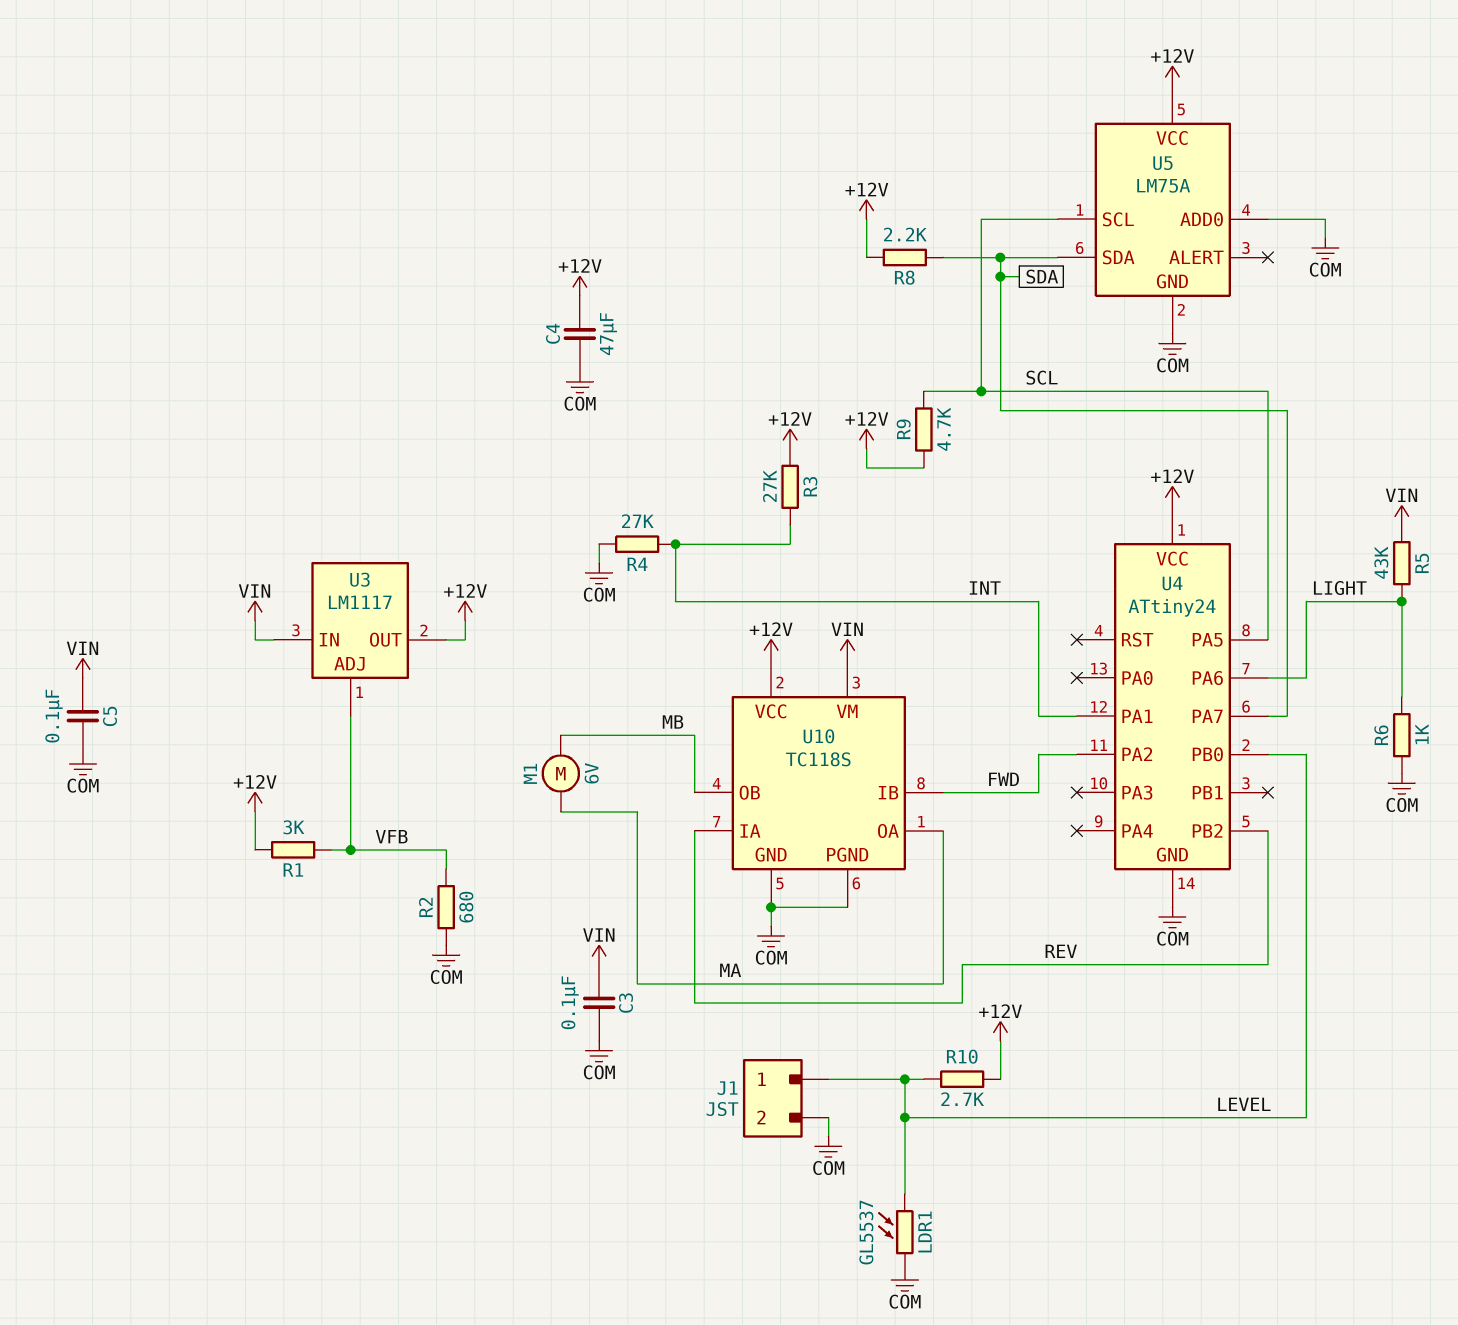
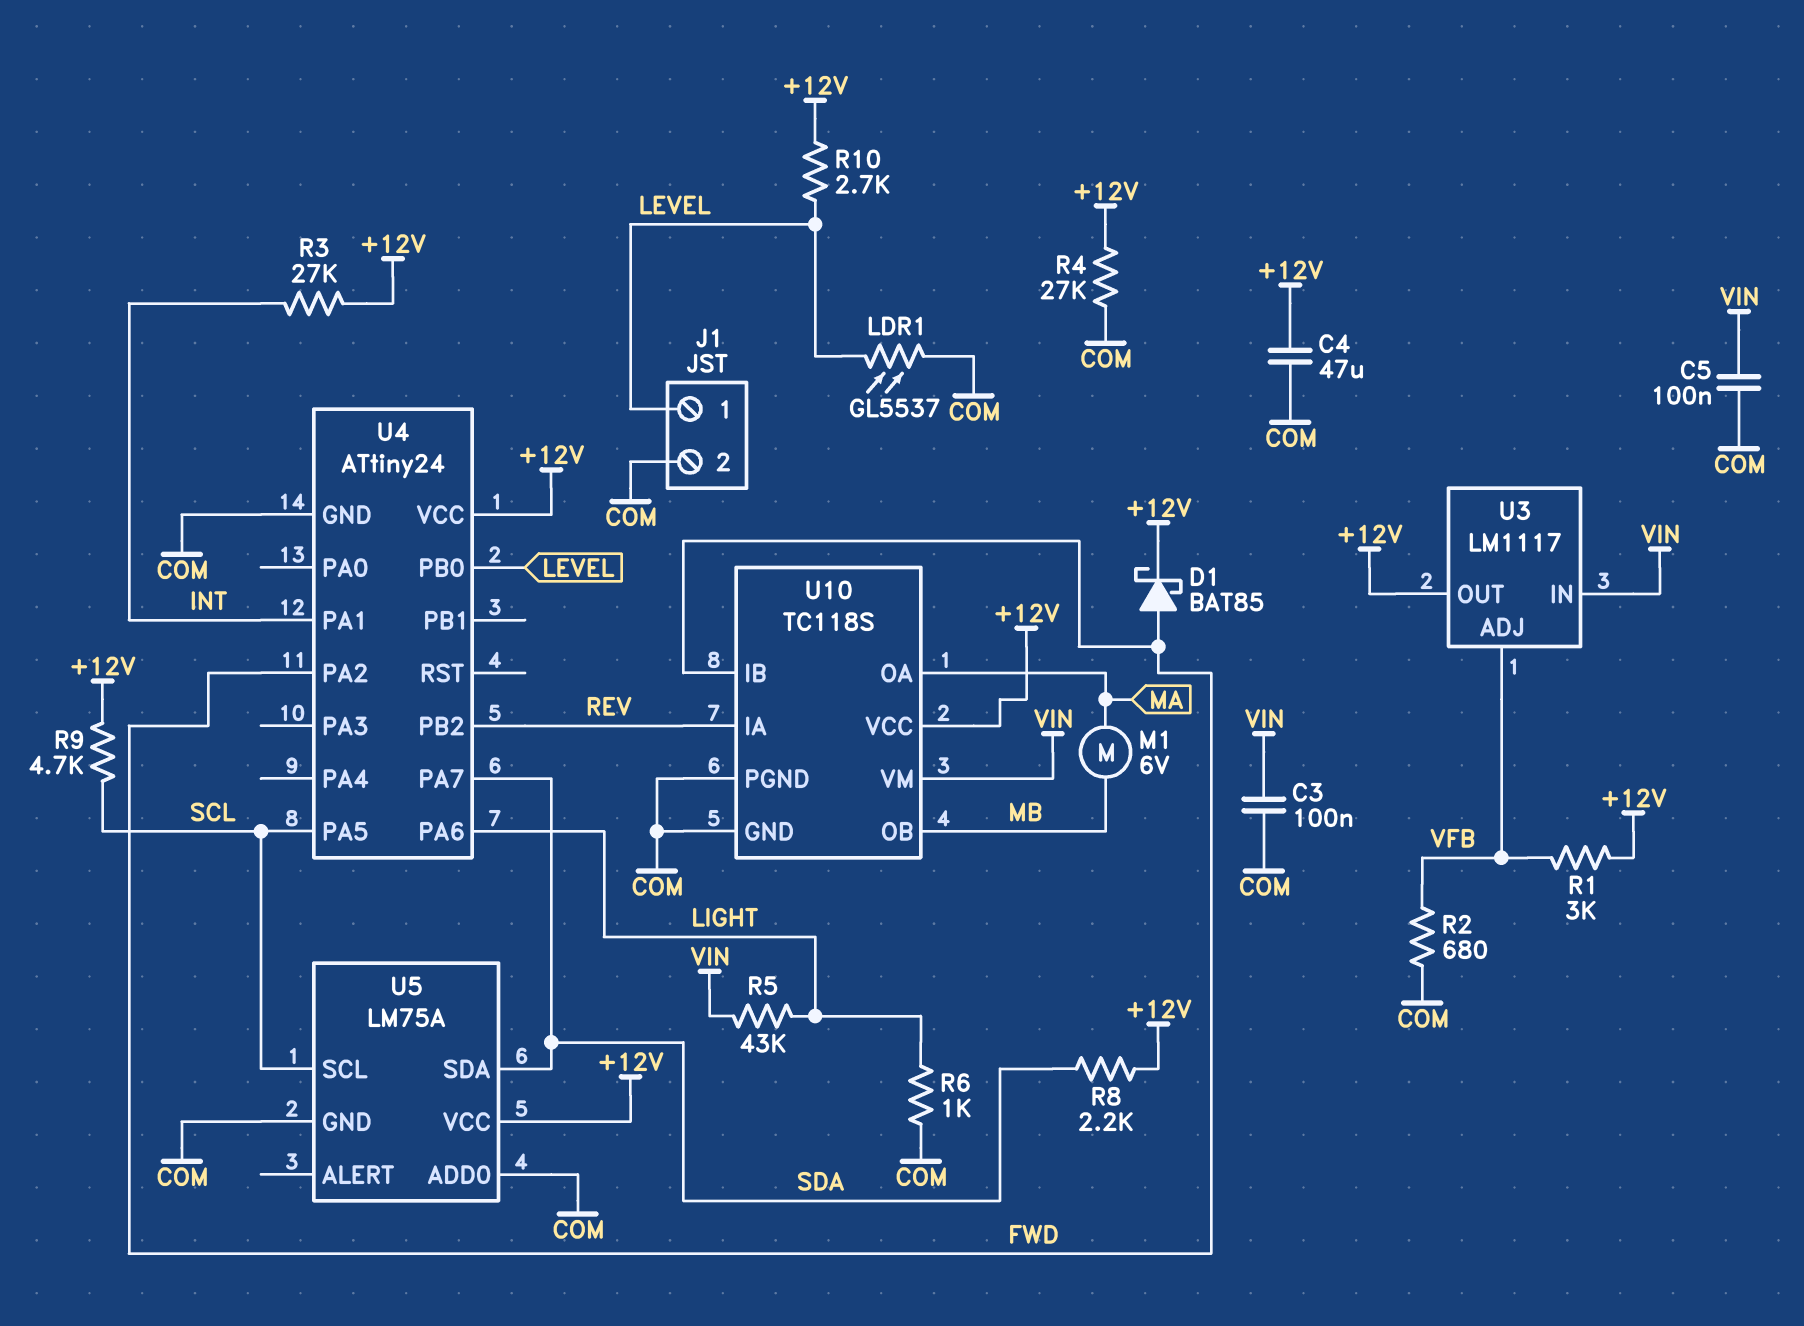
D1: none -> schottky BAT85 (A FWD, K +12V)
R4: 27k (COM, INT) -> 27k (+12V, COM)

